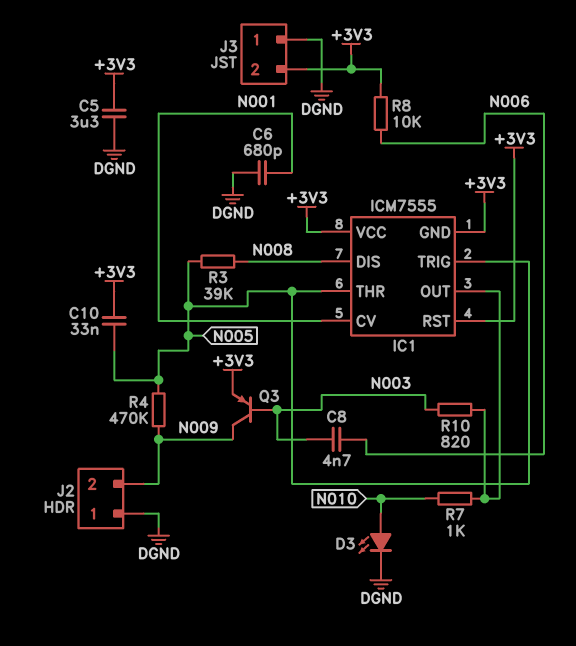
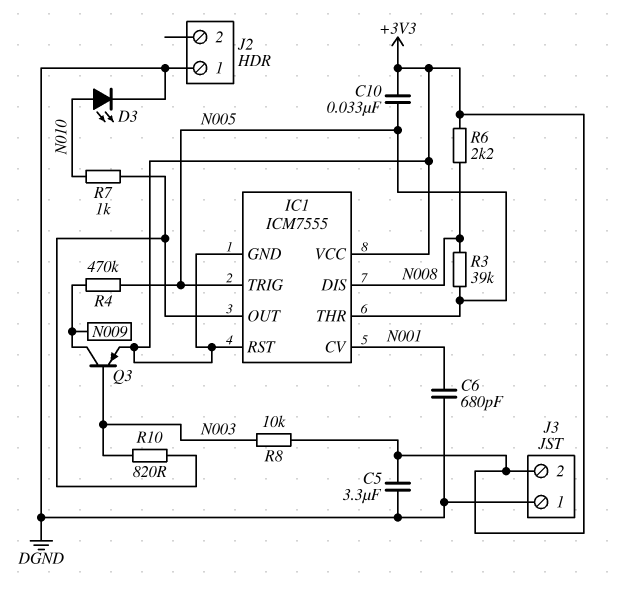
C8: 4.7nF (N003, N006) -> none
J2 pin 2: N009 -> none
R6: none -> 2.2k (+3V3, N008)
R8: 10k (+3V3, N006) -> 10k (+3V3, N003)

